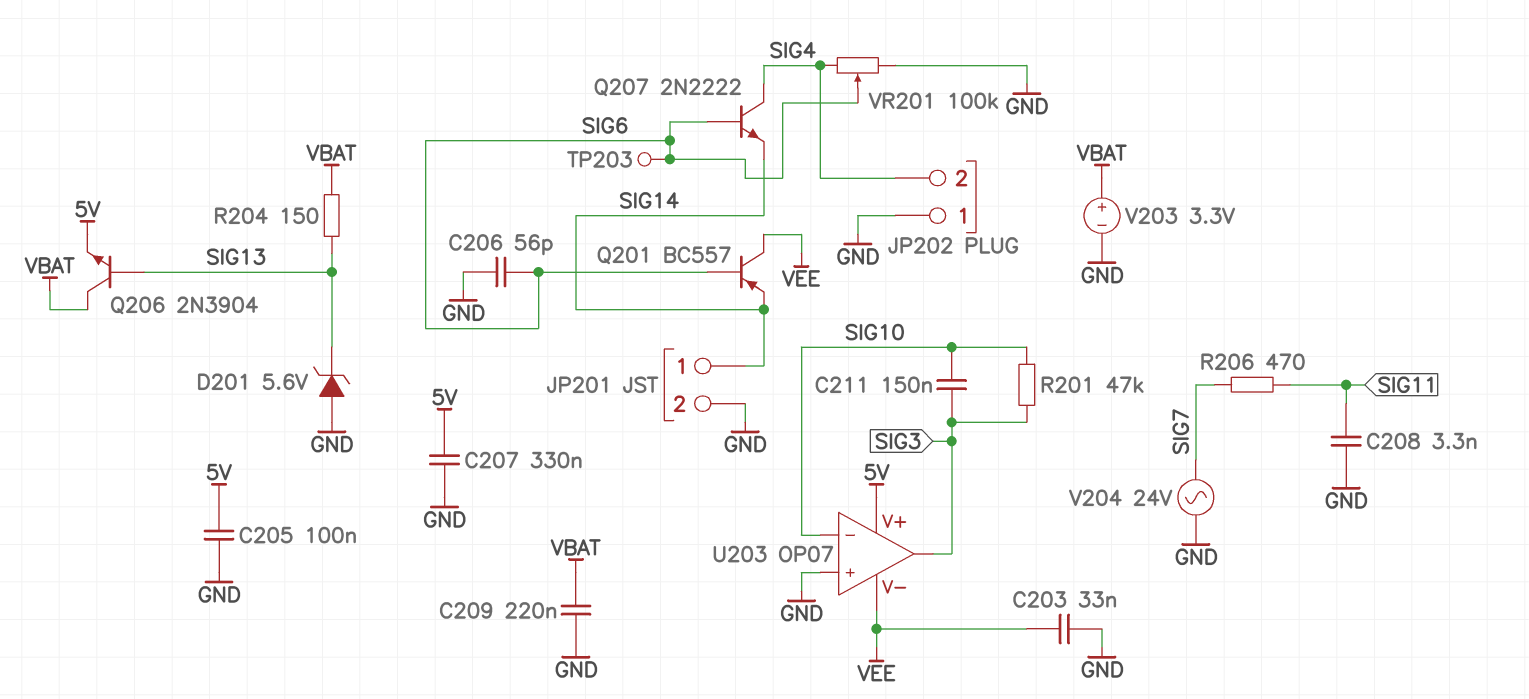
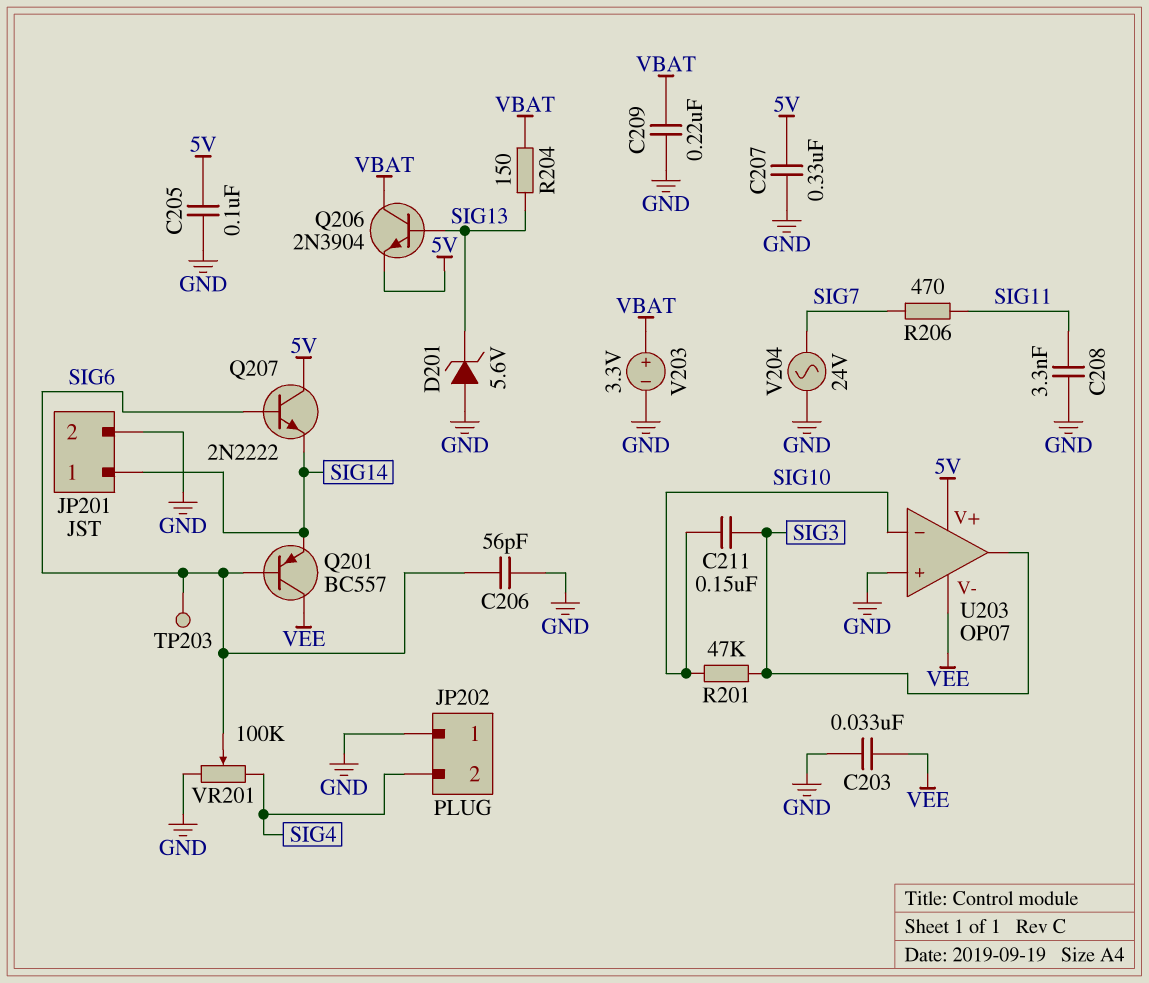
Q207: NPN 2N2222 (B SIG6, C SIG4, E SIG14) -> NPN 2N2222 (B SIG6, C 5V, E SIG14)

